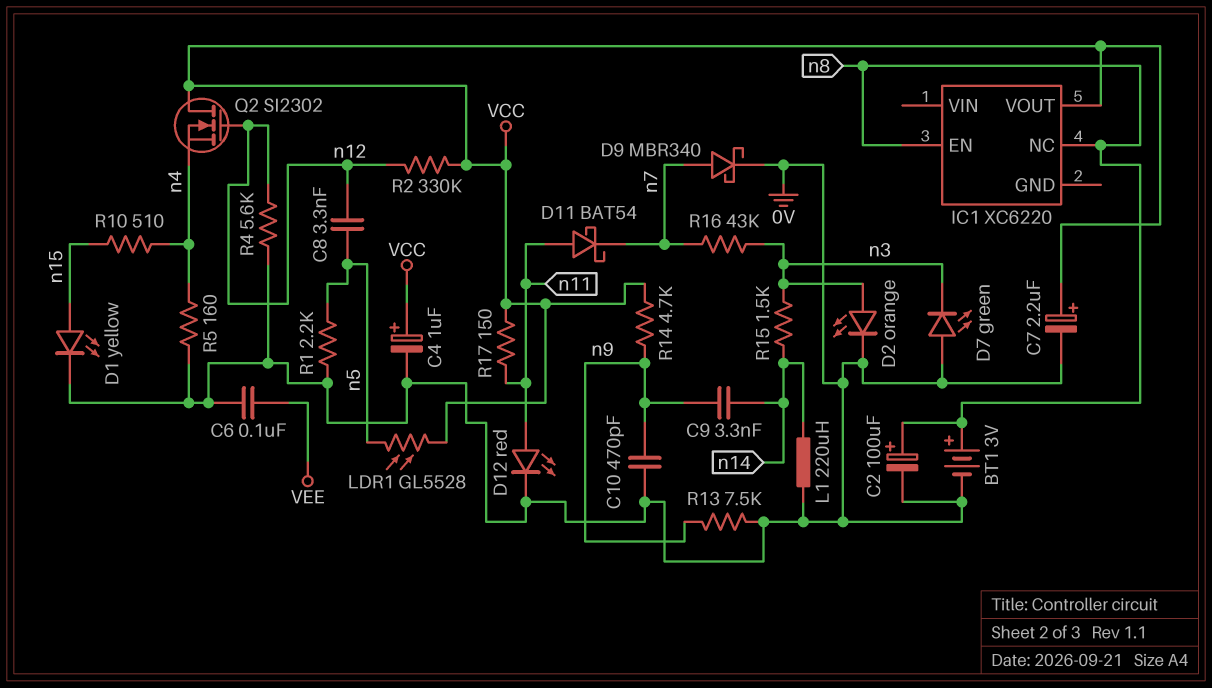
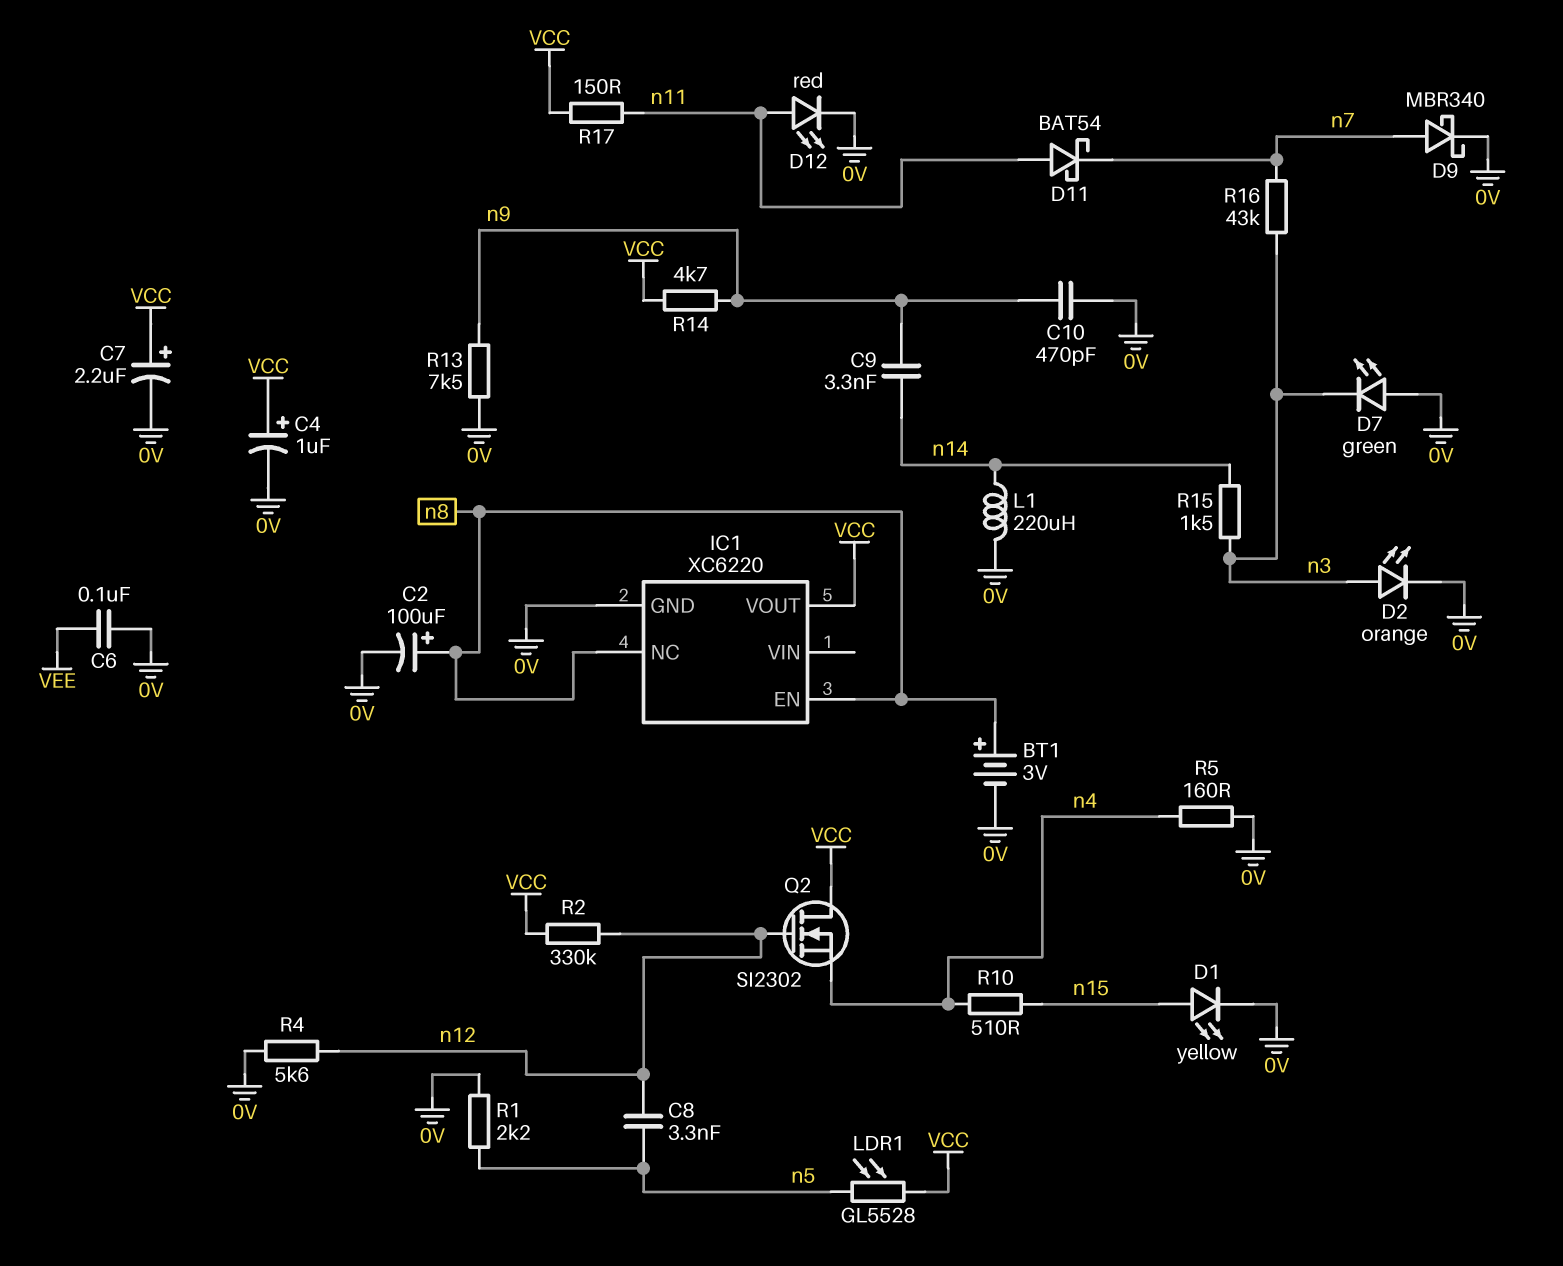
IC1 pin GND: none -> 0V

